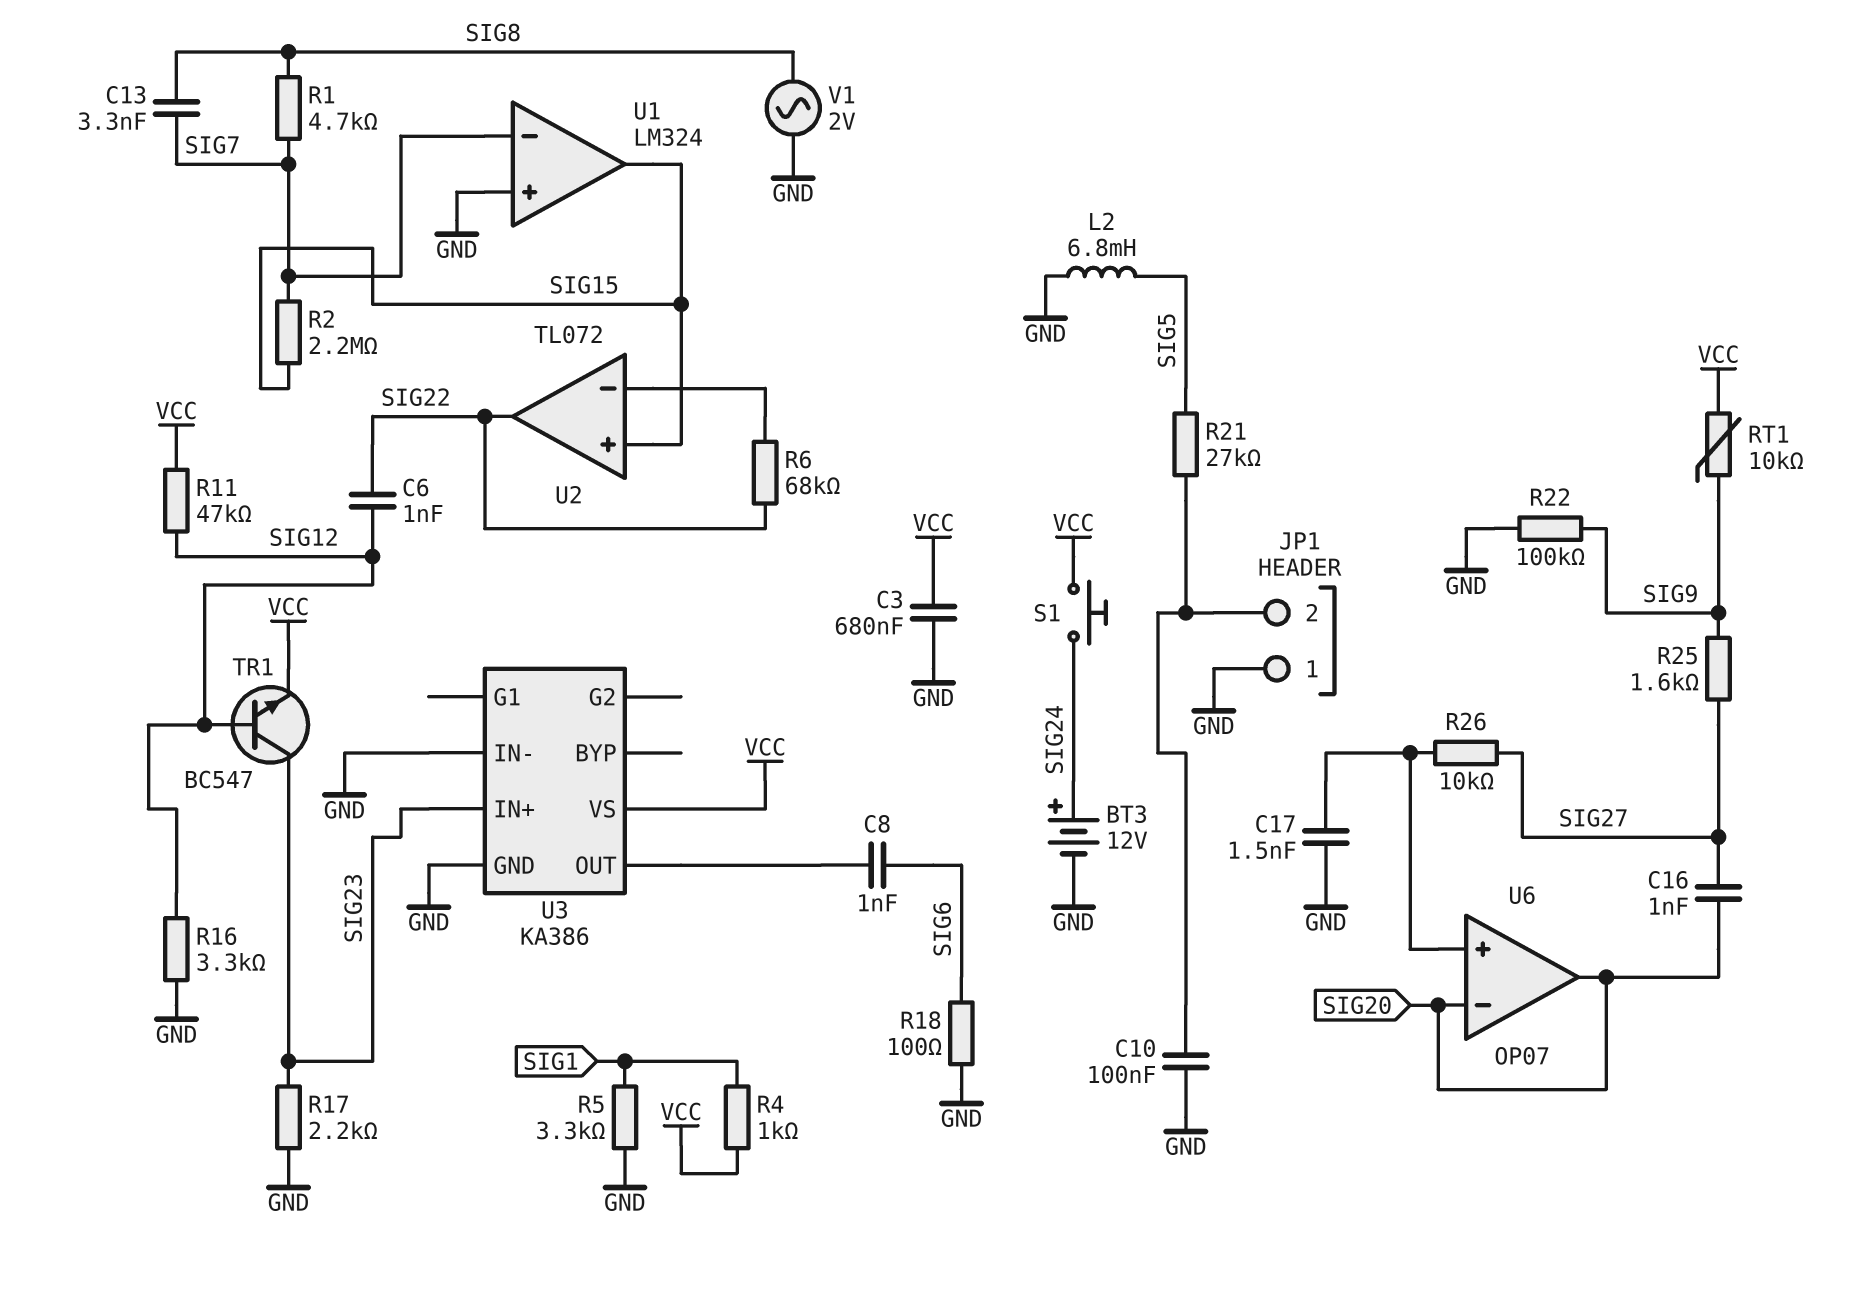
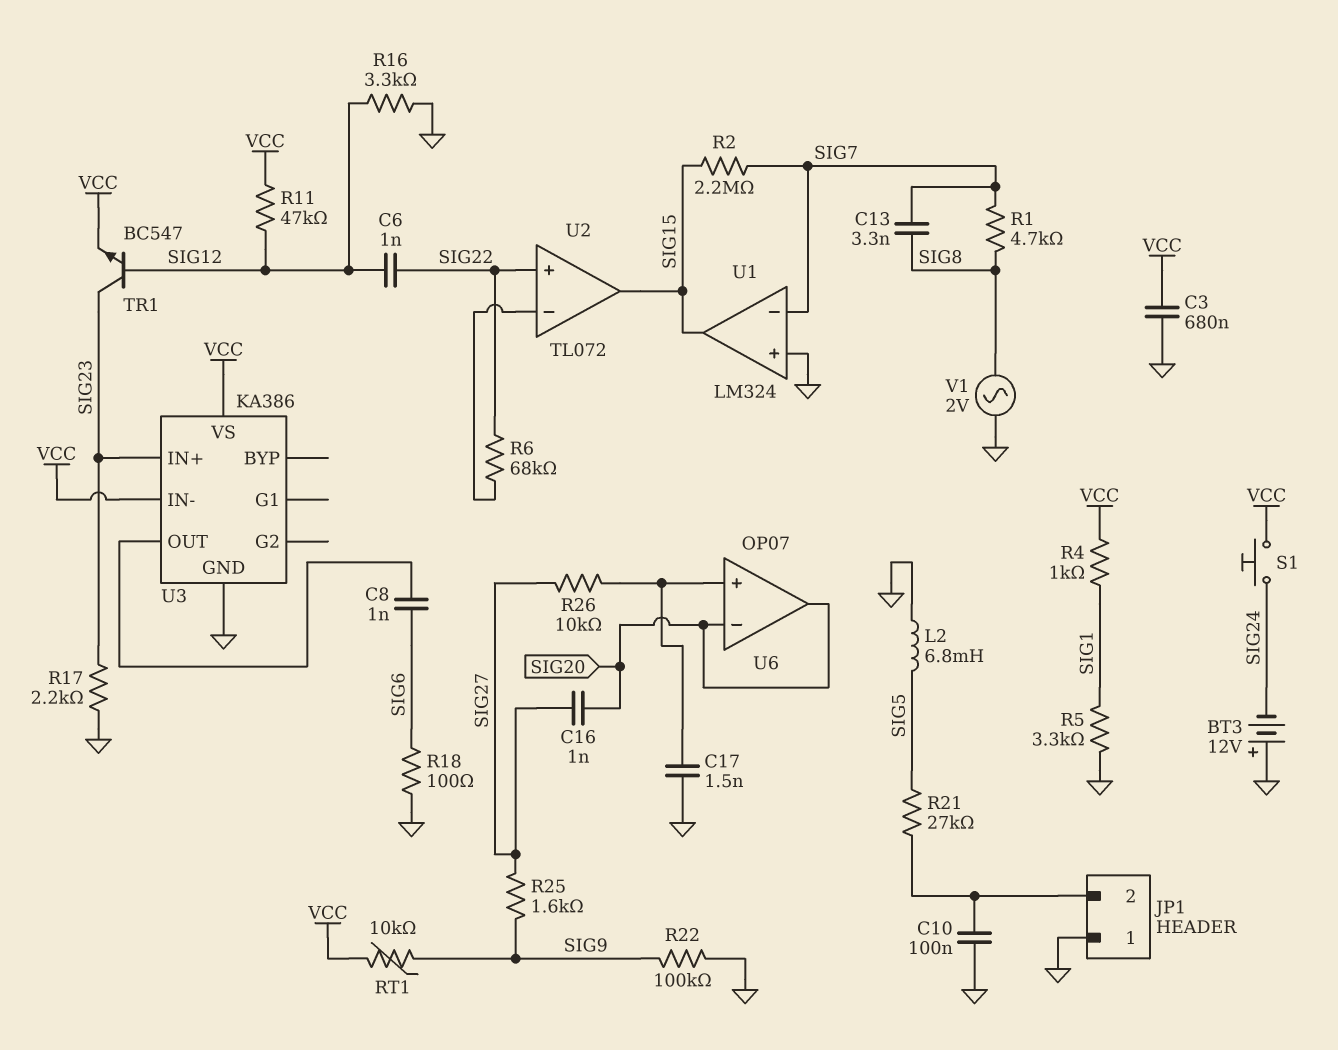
BT3: 12V (plus SIG24, minus GND) -> 12V (plus GND, minus SIG24)
U2 pin in+: SIG15 -> SIG22
U2 pin out: SIG22 -> SIG15
U3 pin IN-: GND -> VCC

